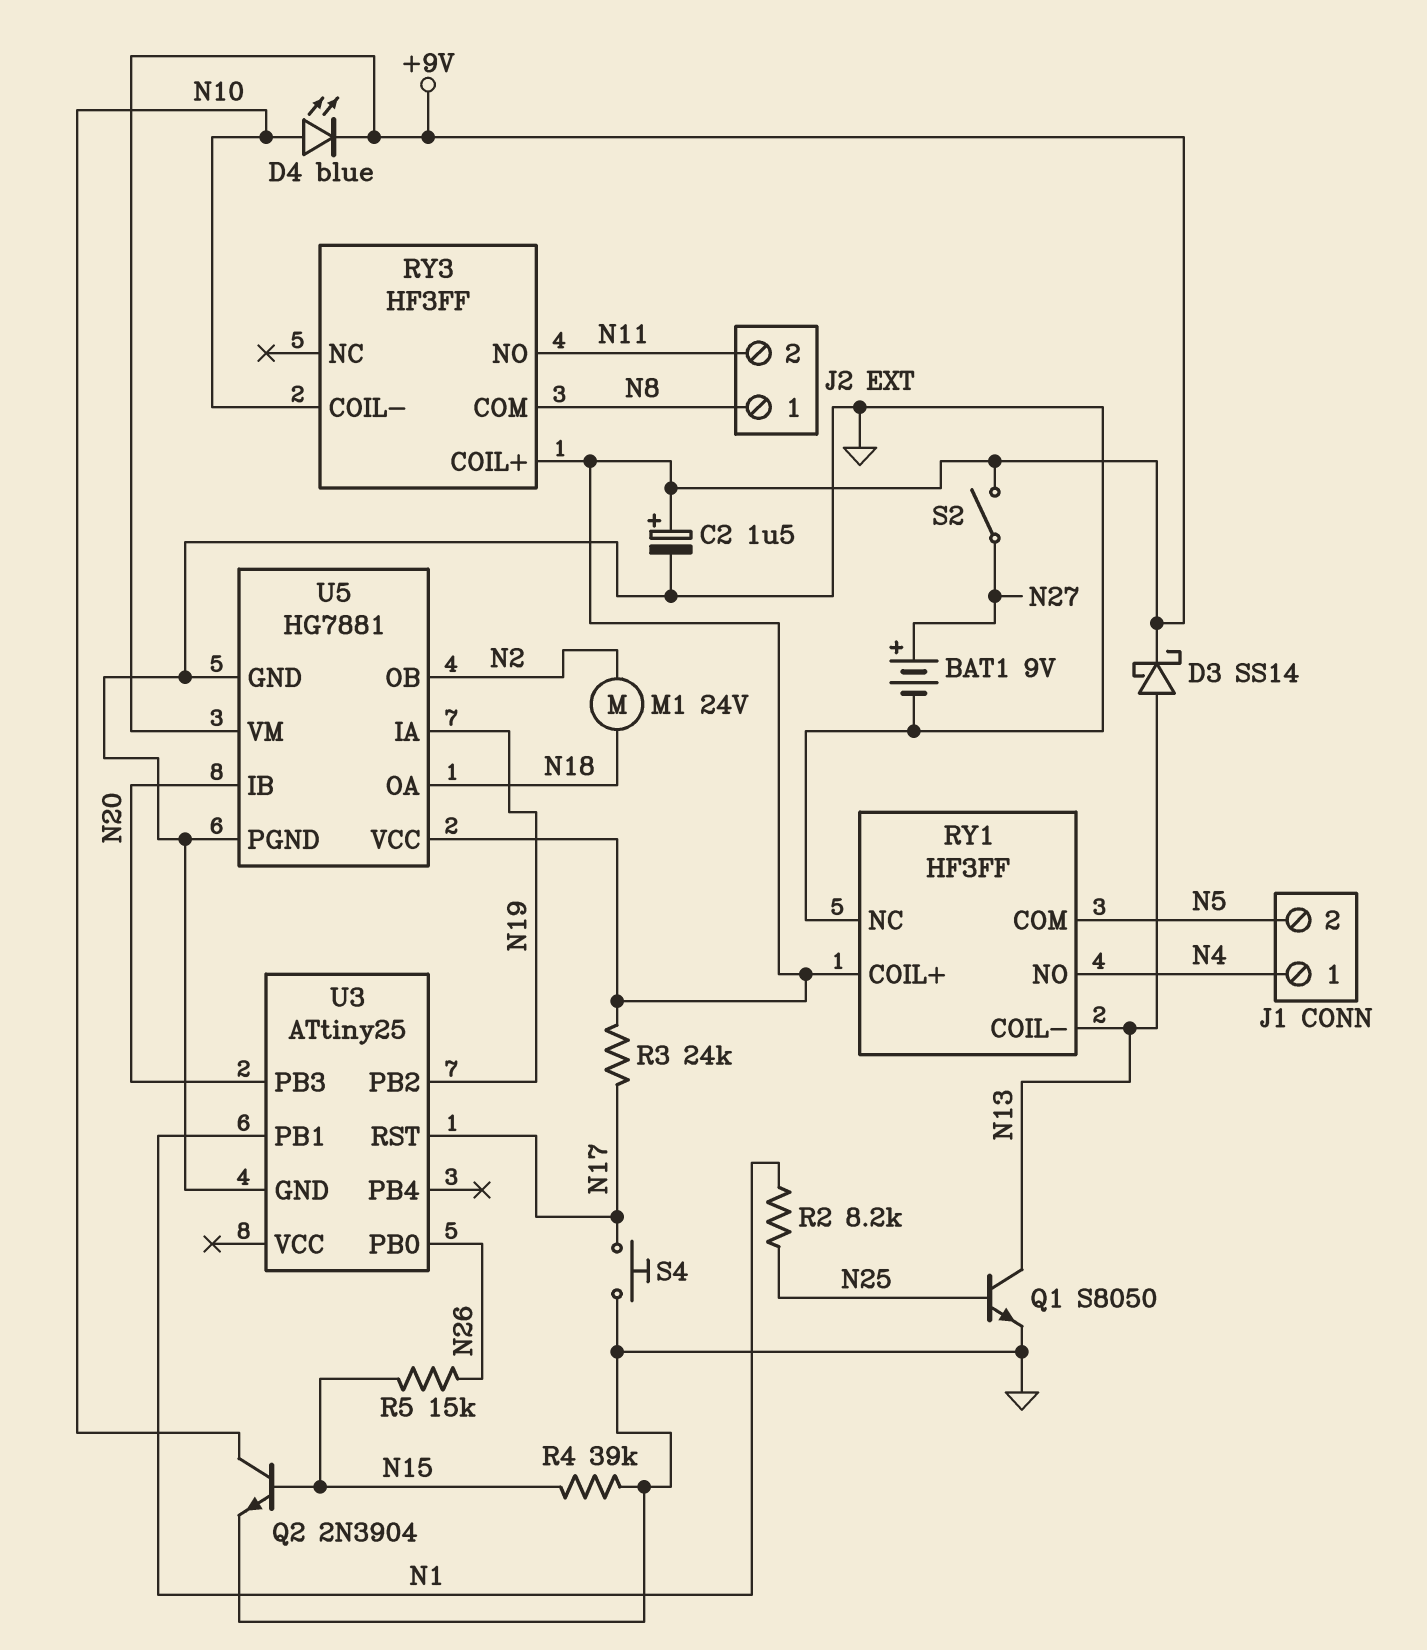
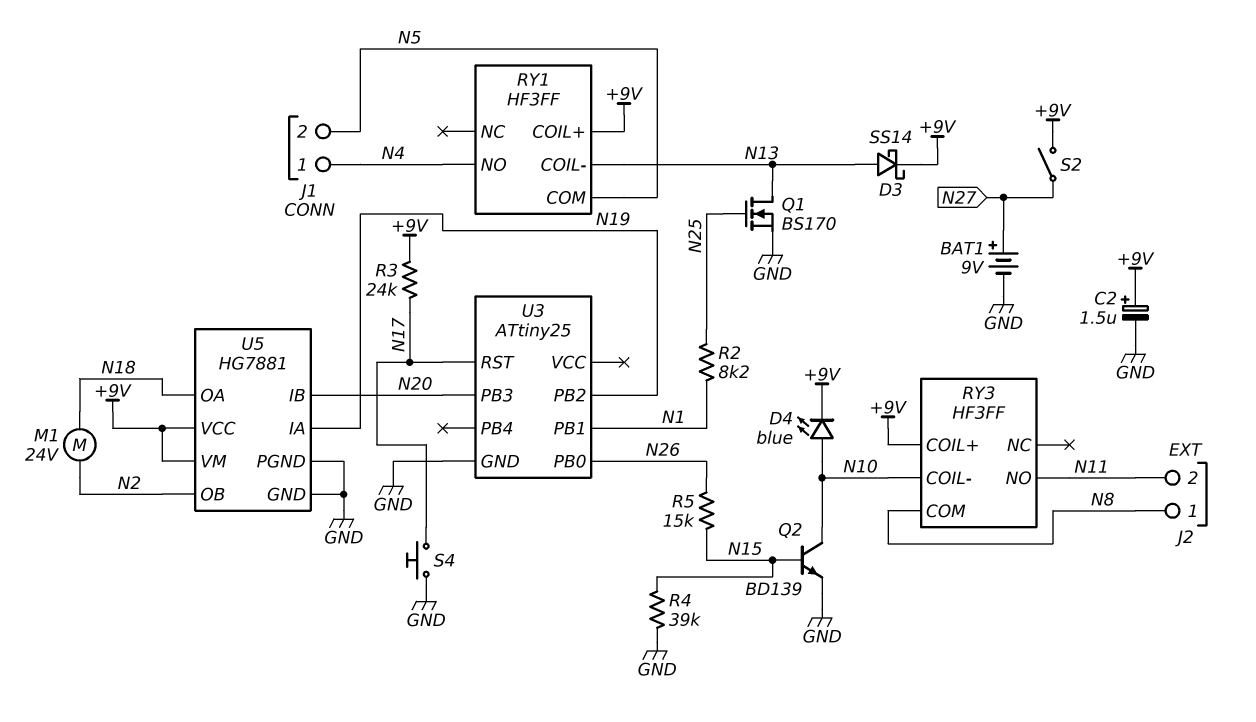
Q1: NPN S8050 (B N25, C N13, E GND) -> NMOS BS170 (G N25, D N13, S GND)
Q2: NPN 2N3904 (B N15, C N10, E GND) -> NPN BD139 (B N15, C N10, E GND)
RY1 pin NC: GND -> none

